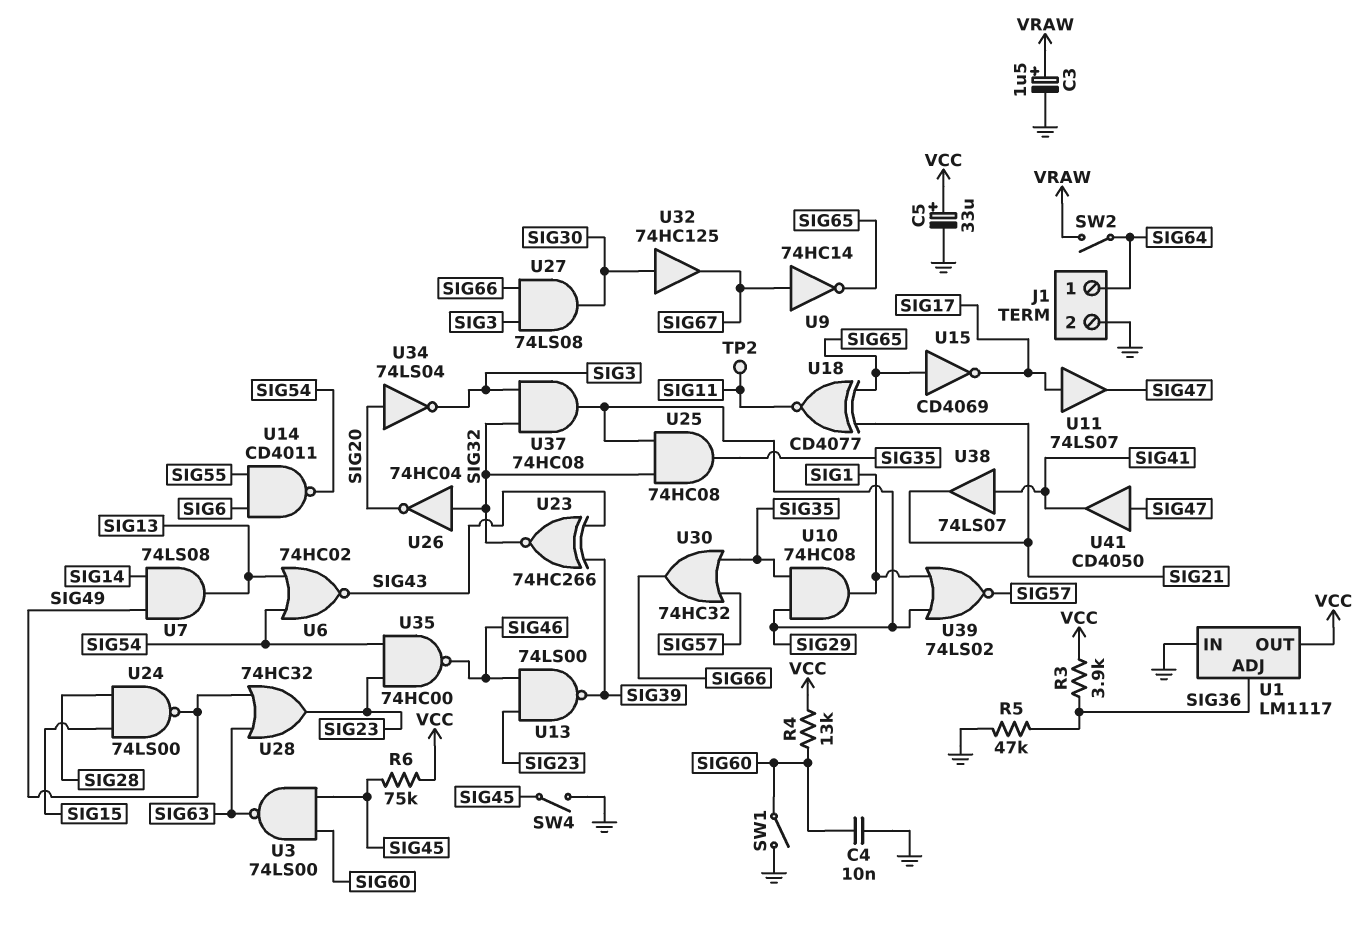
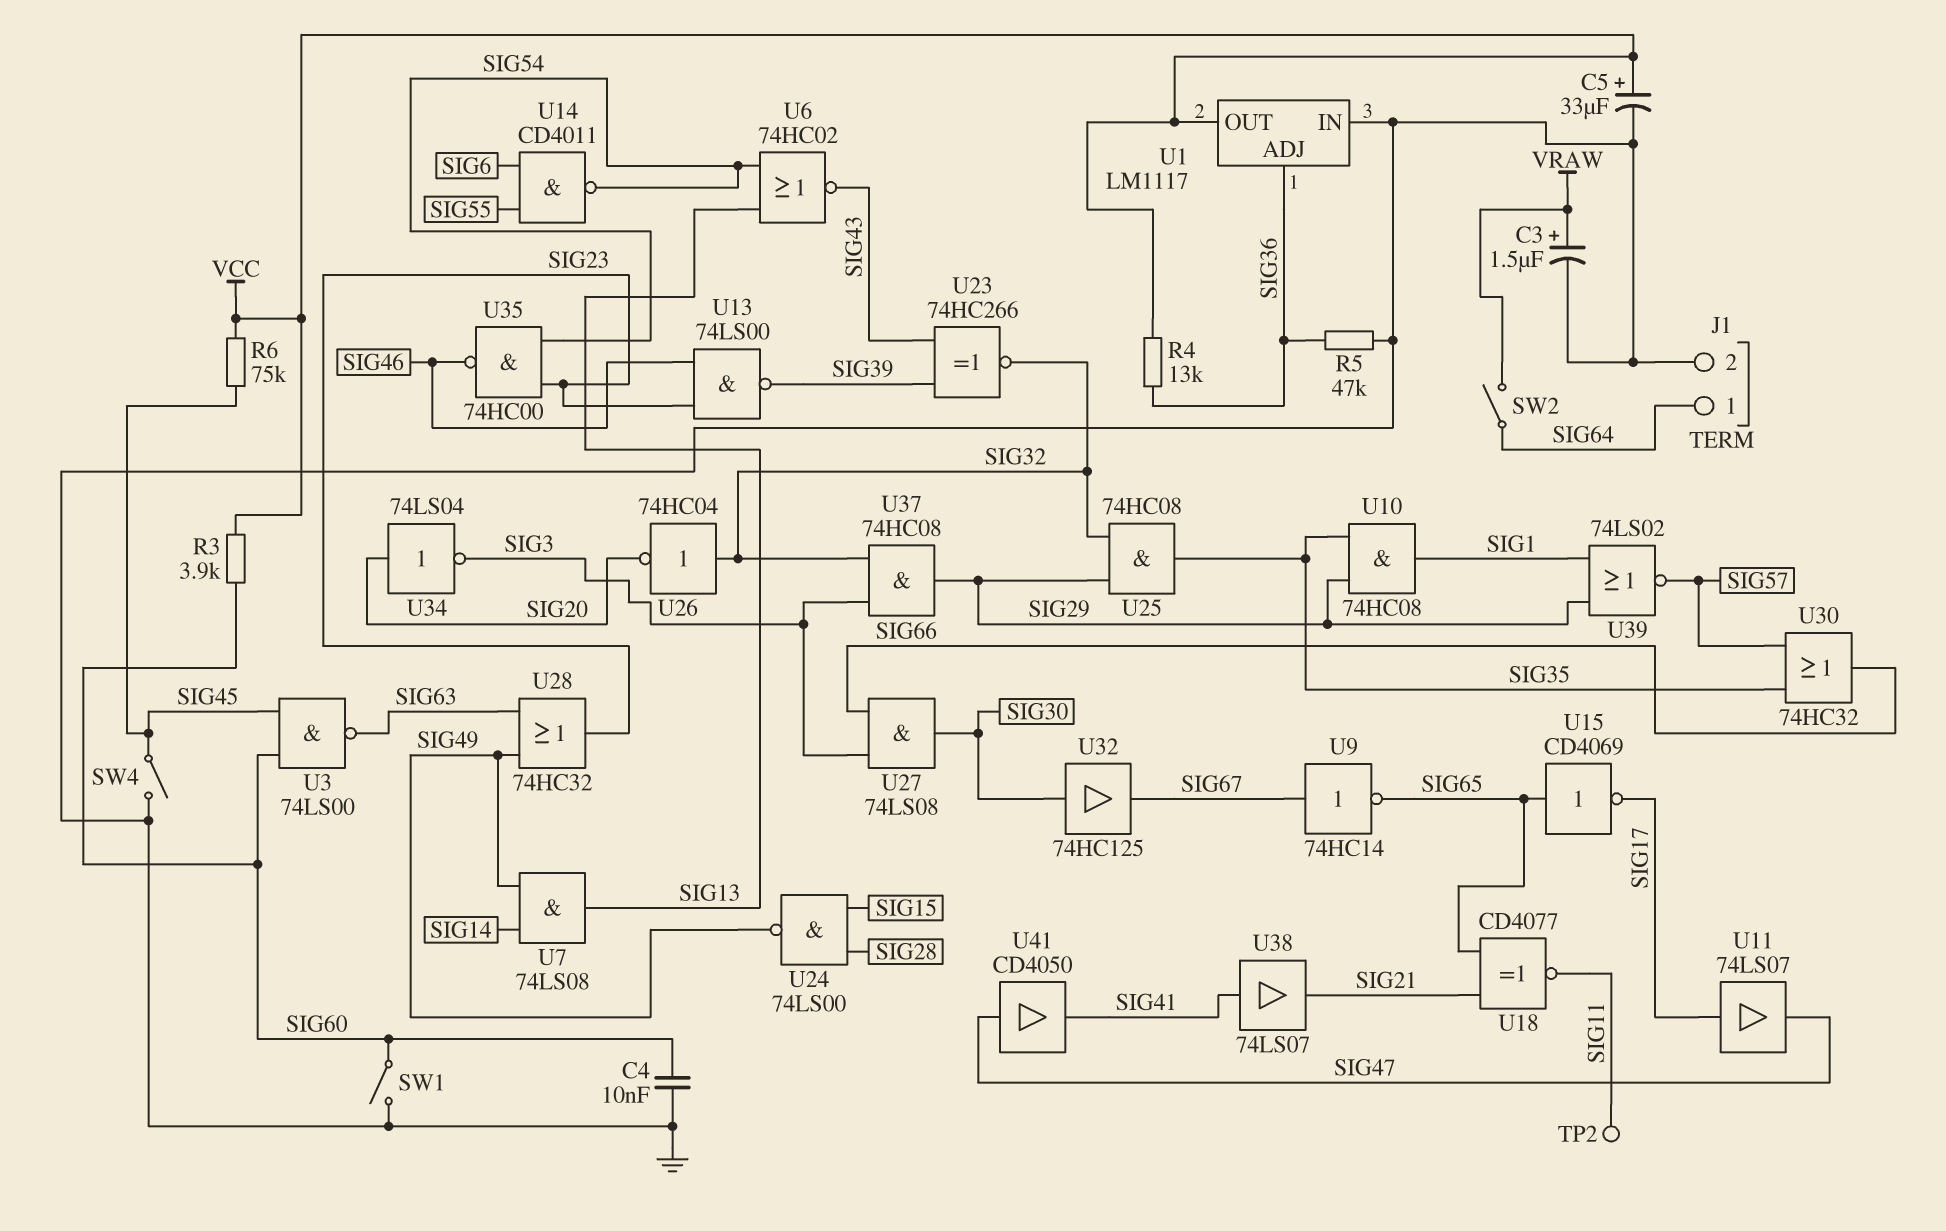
R3: 3.9k (SIG36, VCC) -> 3.9k (SIG60, VCC)
R4: 13k (SIG60, VCC) -> 13k (SIG36, VCC)

